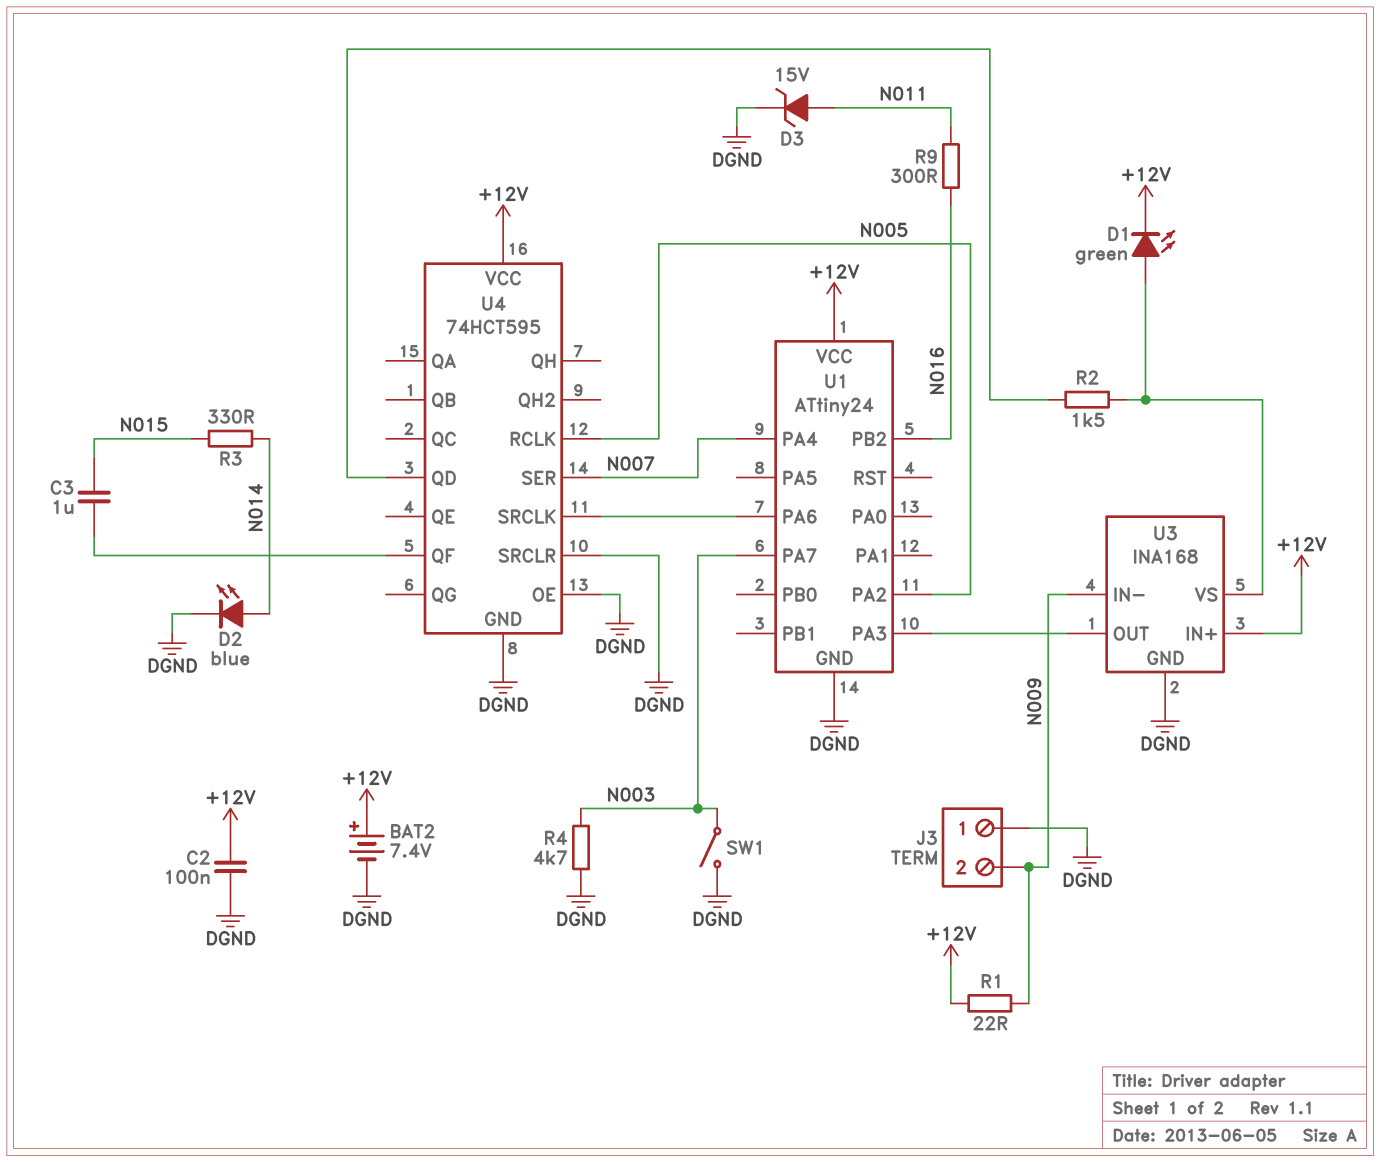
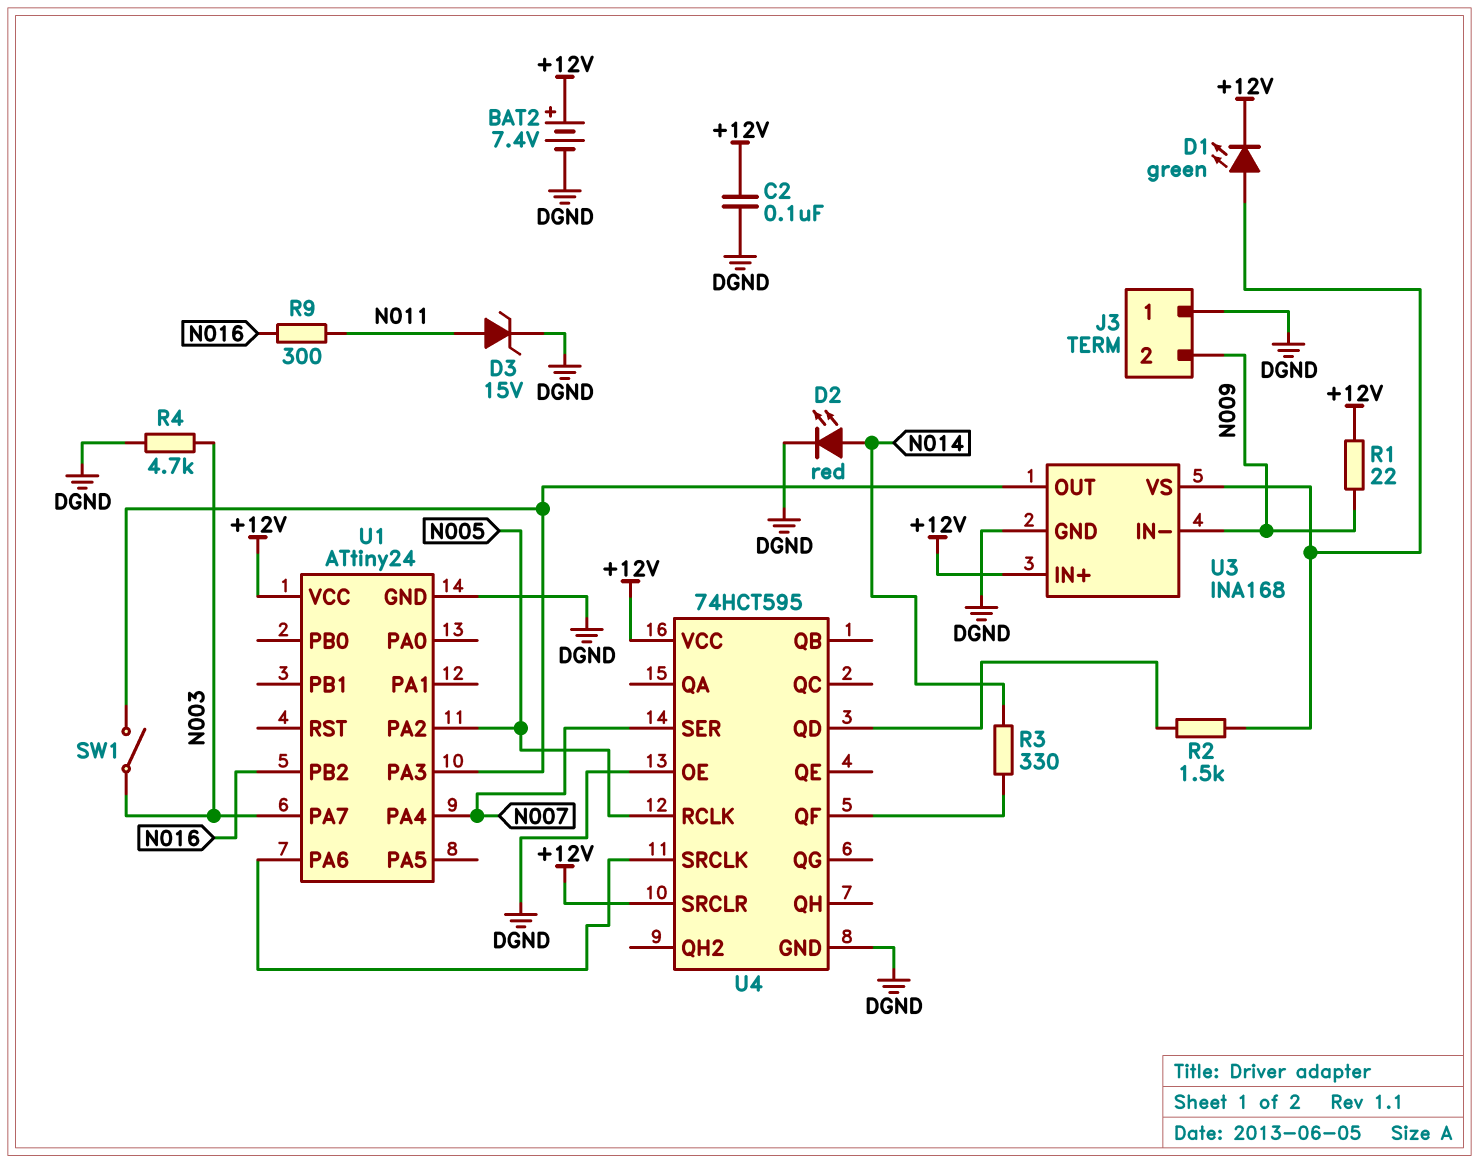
C3: 1uF (N015, U4/QF) -> none
D2: LED blue (A N014, K DGND) -> LED red (A N014, K DGND)
R3: 330 (N014, N015) -> 330 (N014, U4/QF)
SW1: switch (DGND, N003) -> switch (N003, U1/PA3)
U4 pin SRCLR: DGND -> +12V

